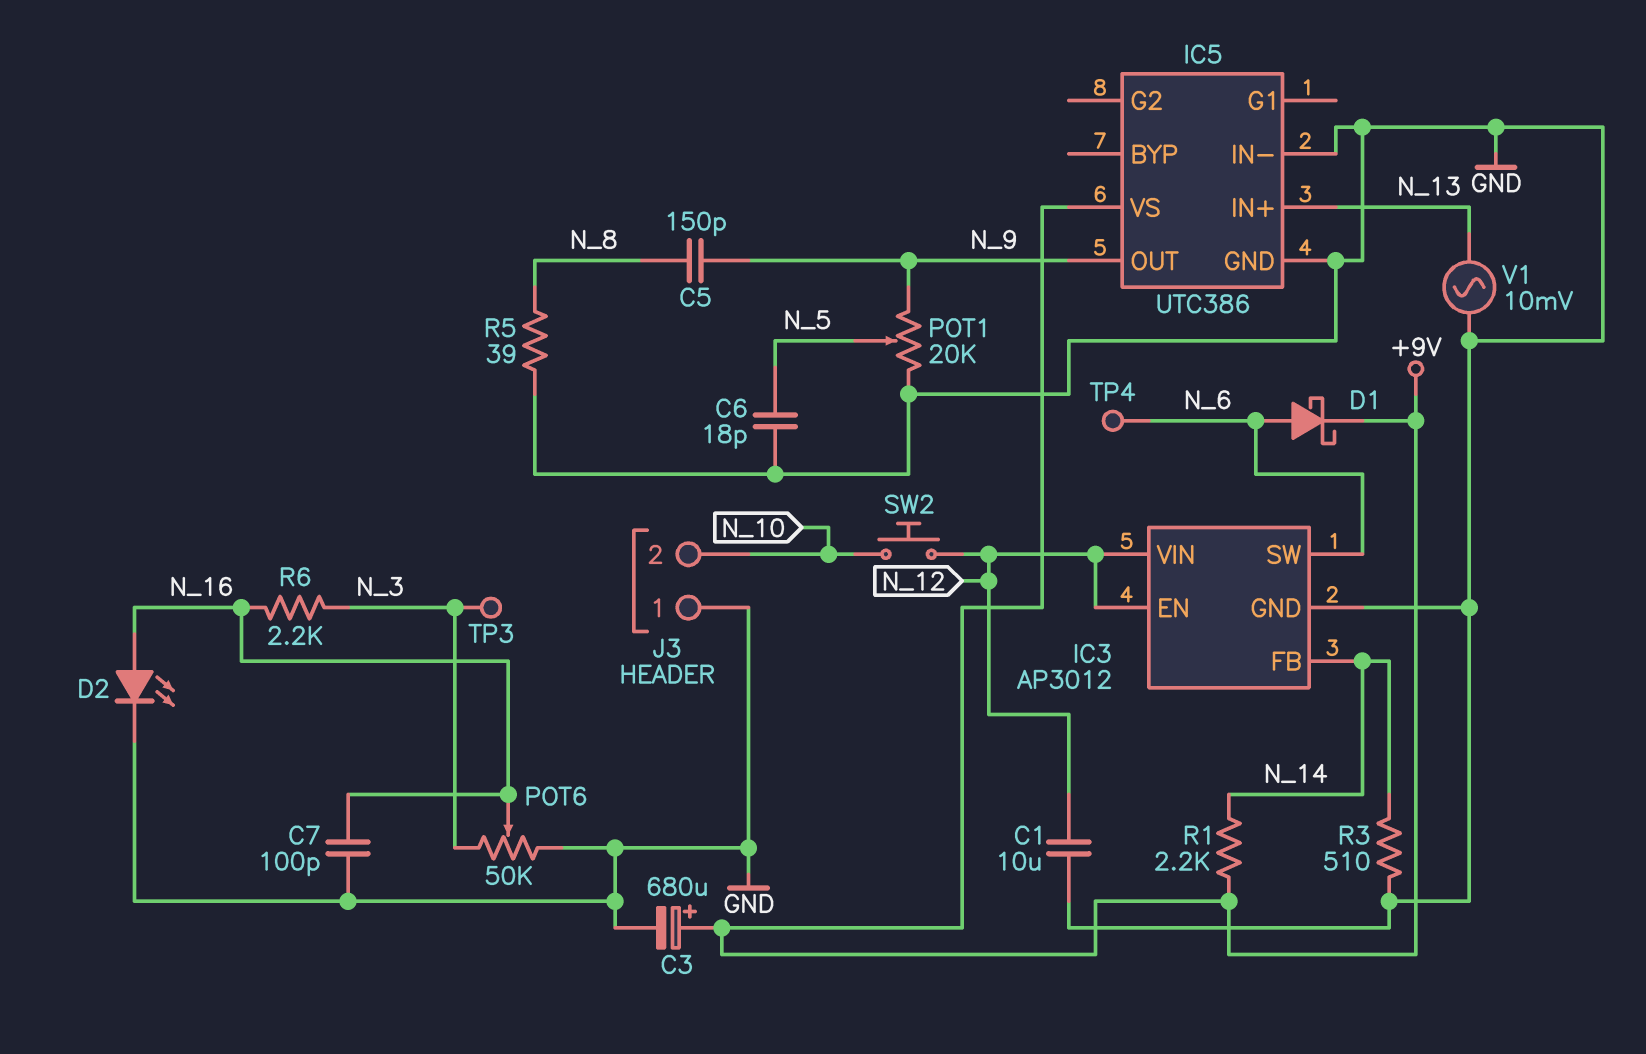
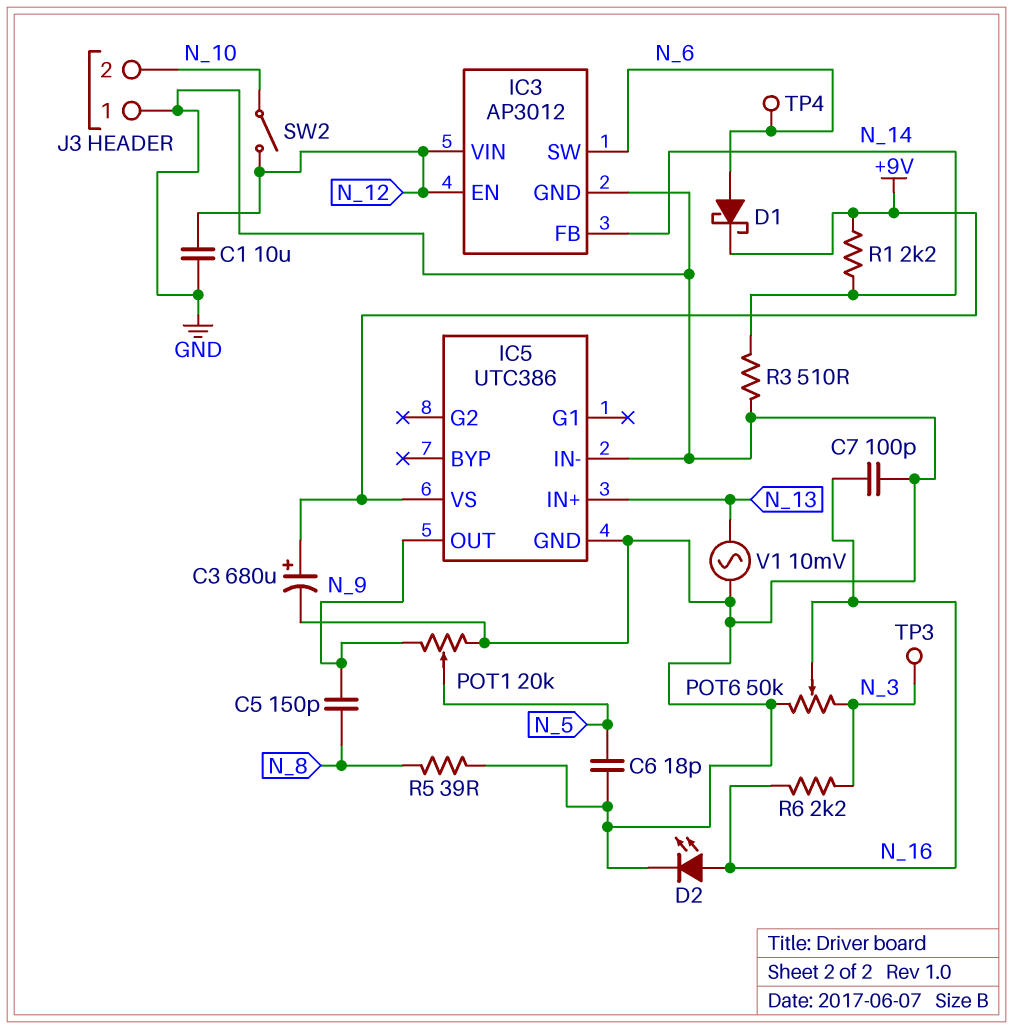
SW2: button (N_10, N_12) -> switch (N_10, N_12)

